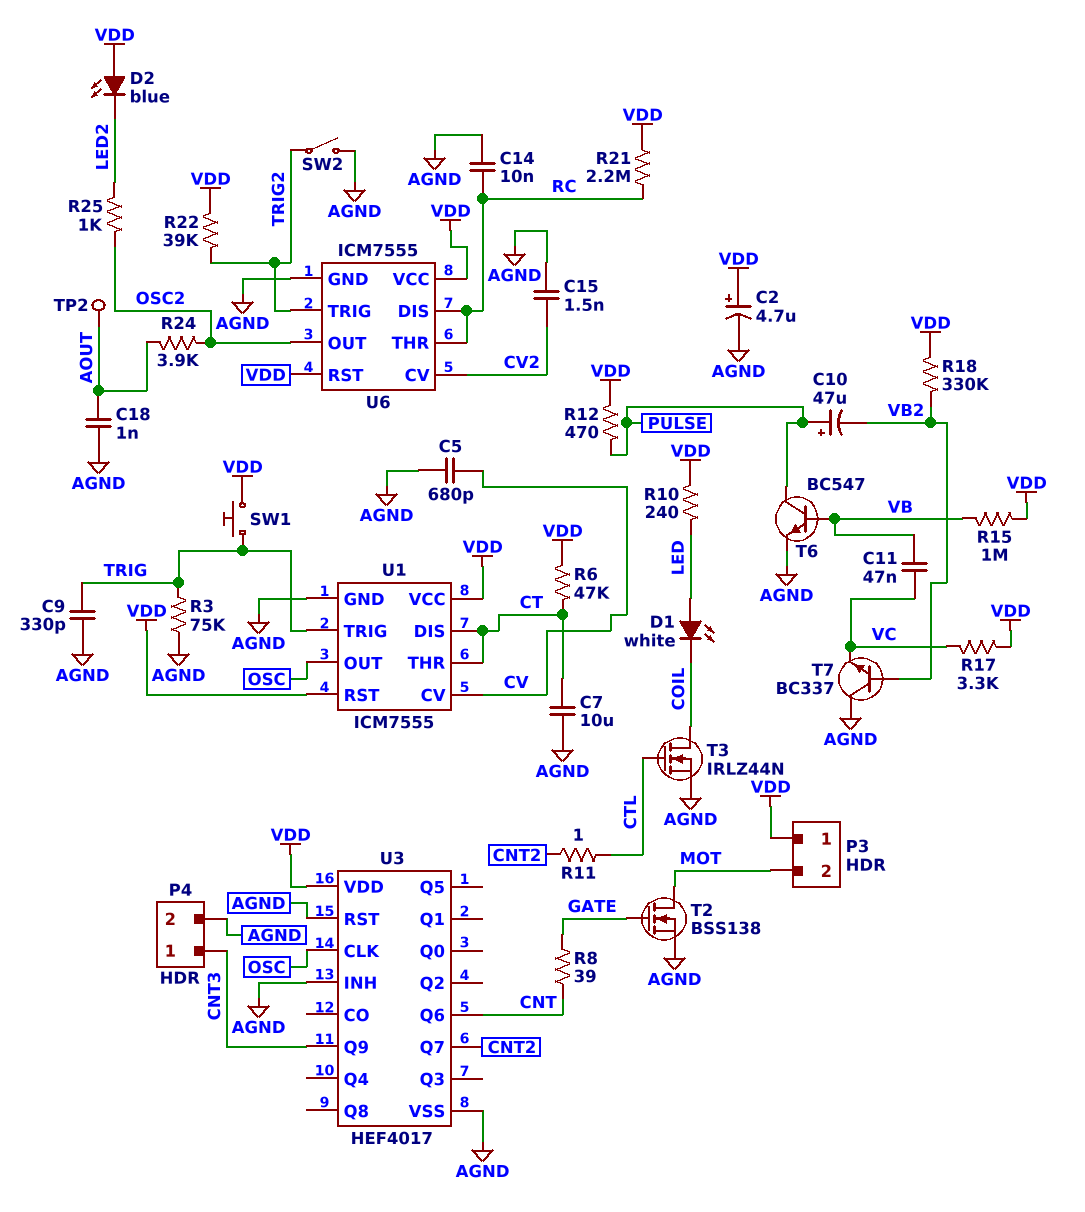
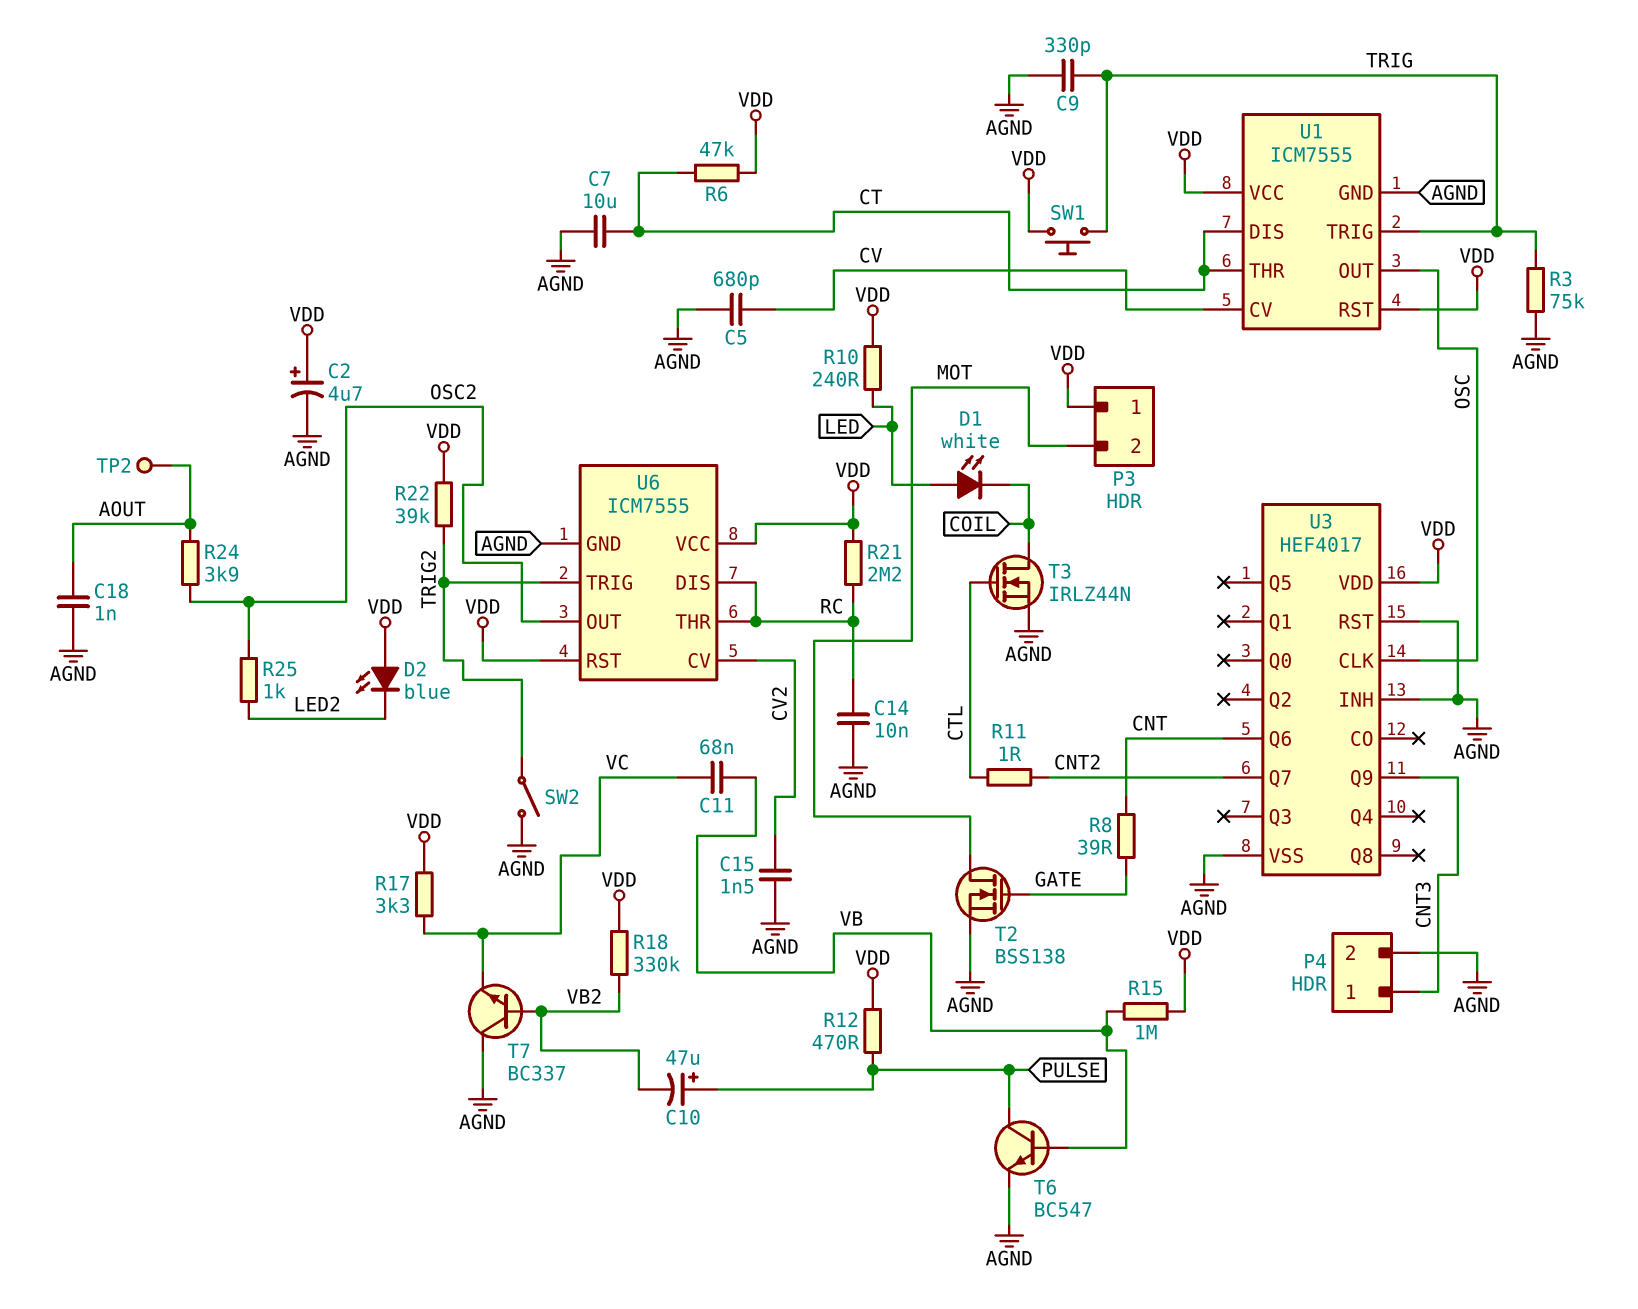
C11: 47nF (VB, VC) -> 68nF (VB, VC)

